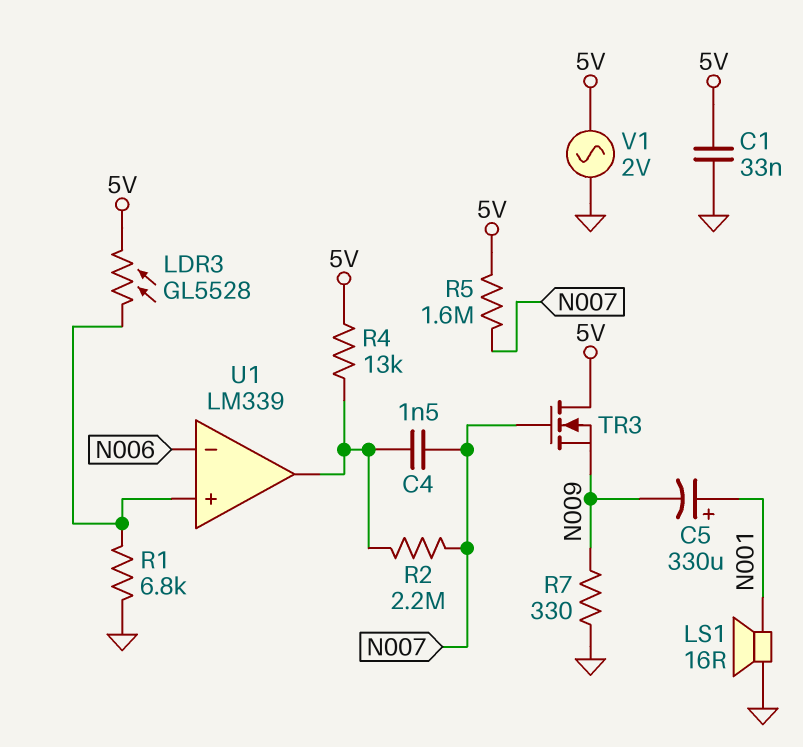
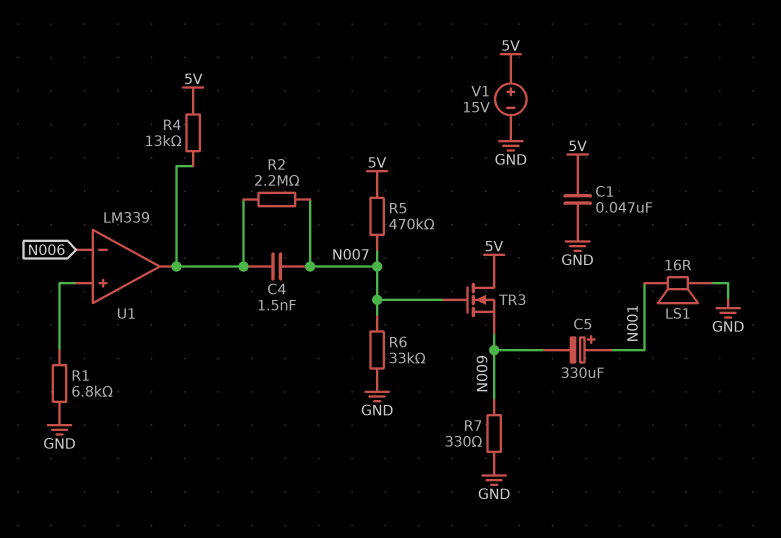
C1: 33nF (5V, GND) -> 47nF (5V, GND)
LDR3: GL5528 (5V, U1/in+) -> none
R5: 1.6M (5V, N007) -> 470k (5V, N007)
R6: none -> 33k (GND, N007)
V1: AC 2V (5V, GND) -> 15V (plus 5V, minus GND)

